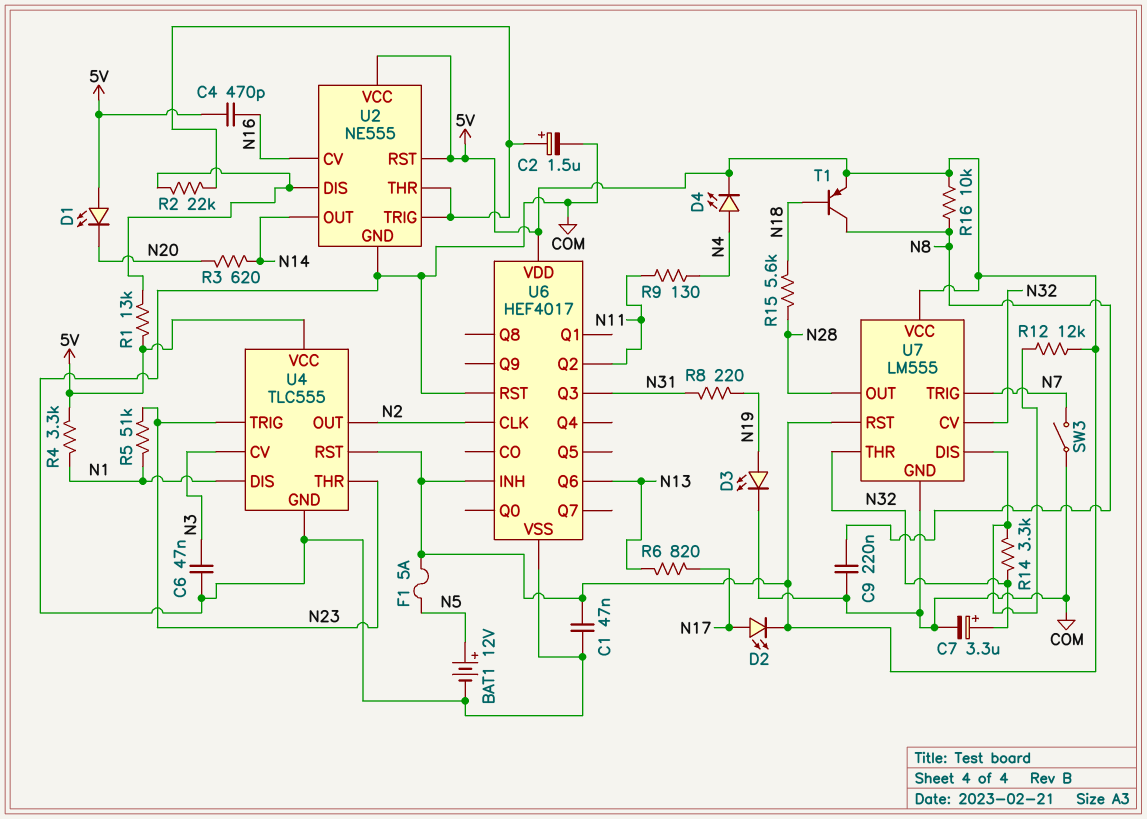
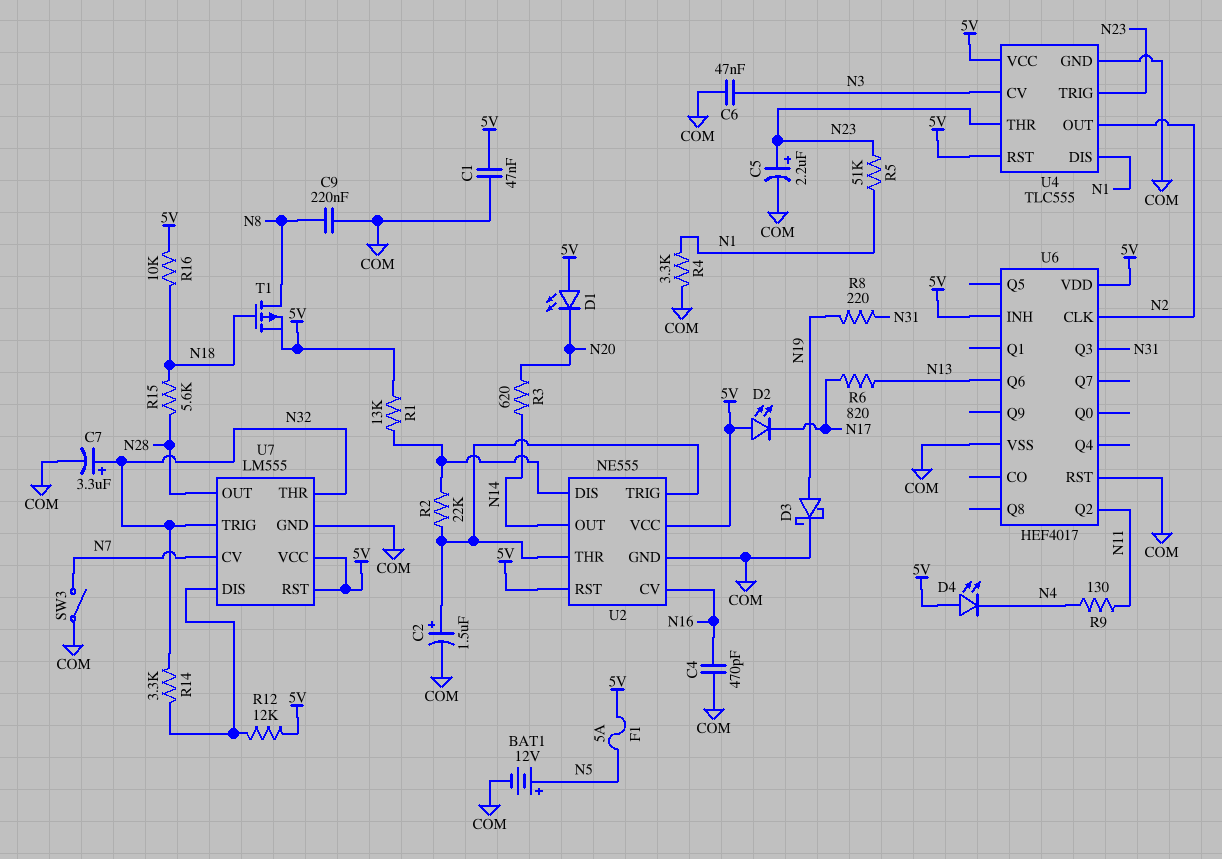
C4: 470pF (5V, N16) -> 470pF (COM, N16)
C5: none -> 2.2uF (plus N23, minus COM)
D2: LED (A N17, K 5V) -> LED (A 5V, K N17)
D3: LED (A N19, K COM) -> schottky (A N19, K COM)
D4: LED (A N4, K 5V) -> LED (A 5V, K N4)
R4: 3.3k (5V, N1) -> 3.3k (COM, N1)
R16: 10k (5V, N8) -> 10k (5V, N18)
T1: PNP (B N18, C N8, E 5V) -> PMOS (G N18, D N8, S 5V)
U7 pin CV: N32 -> N7
U7 pin TRIG: N7 -> N32

